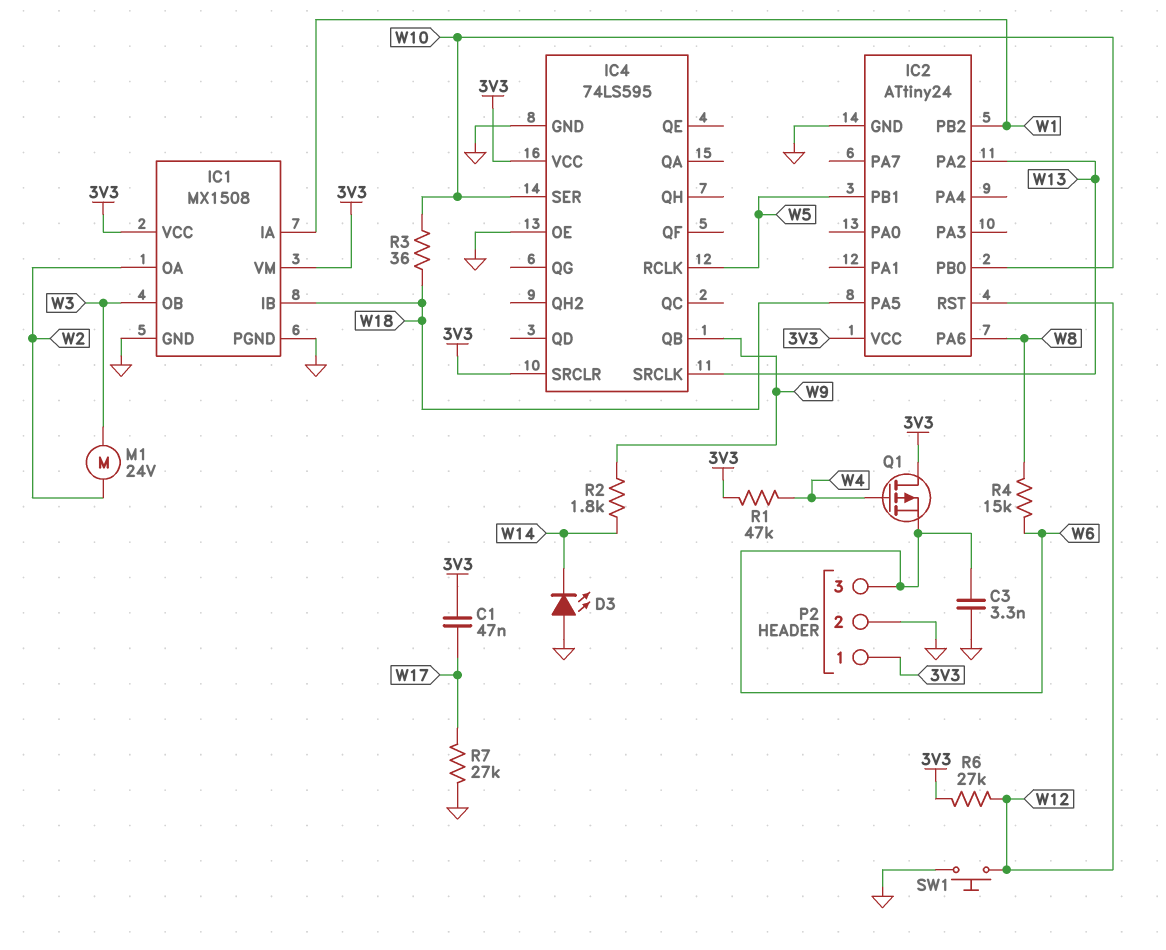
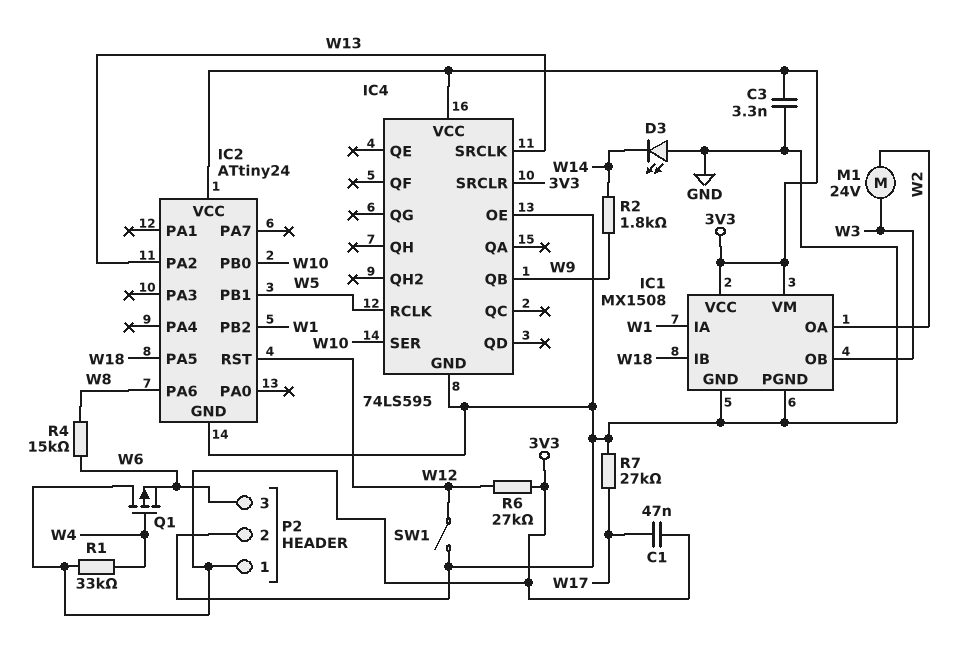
C3: 3.3nF (GND, W6) -> 3.3nF (3V3, GND)
R1: 47k (3V3, W4) -> 33k (3V3, W4)
R3: 36 (W10, W18) -> none
SW1: button (GND, W12) -> switch (GND, W12)

